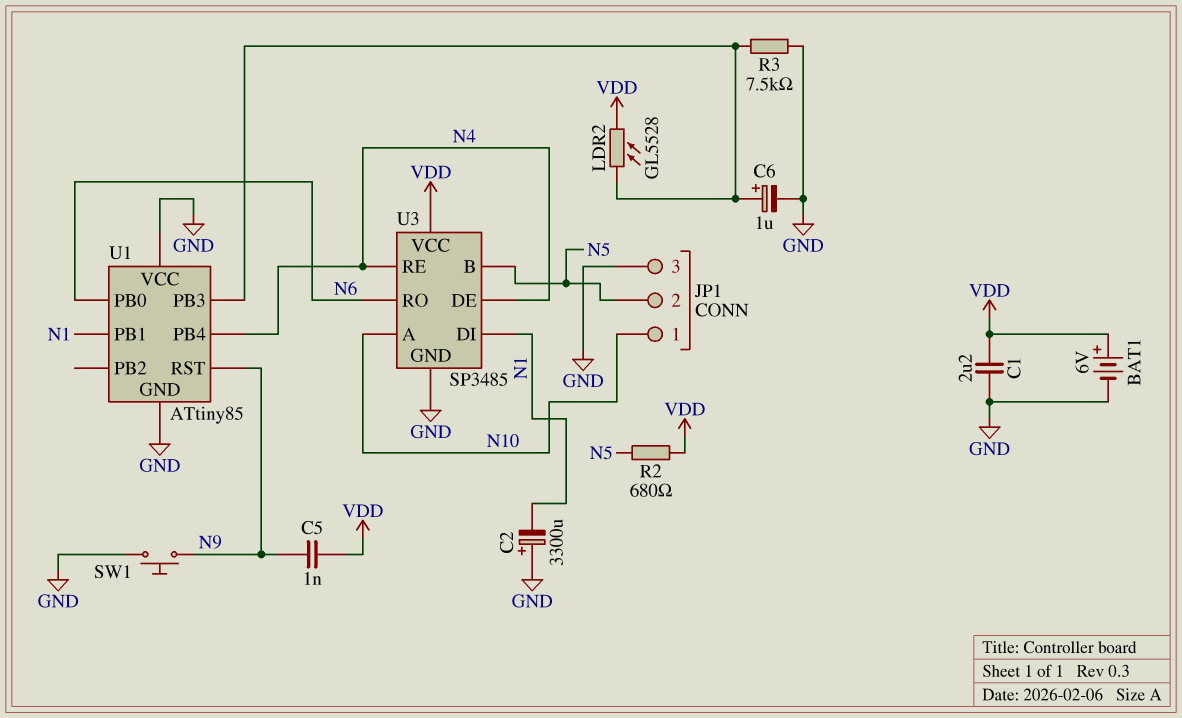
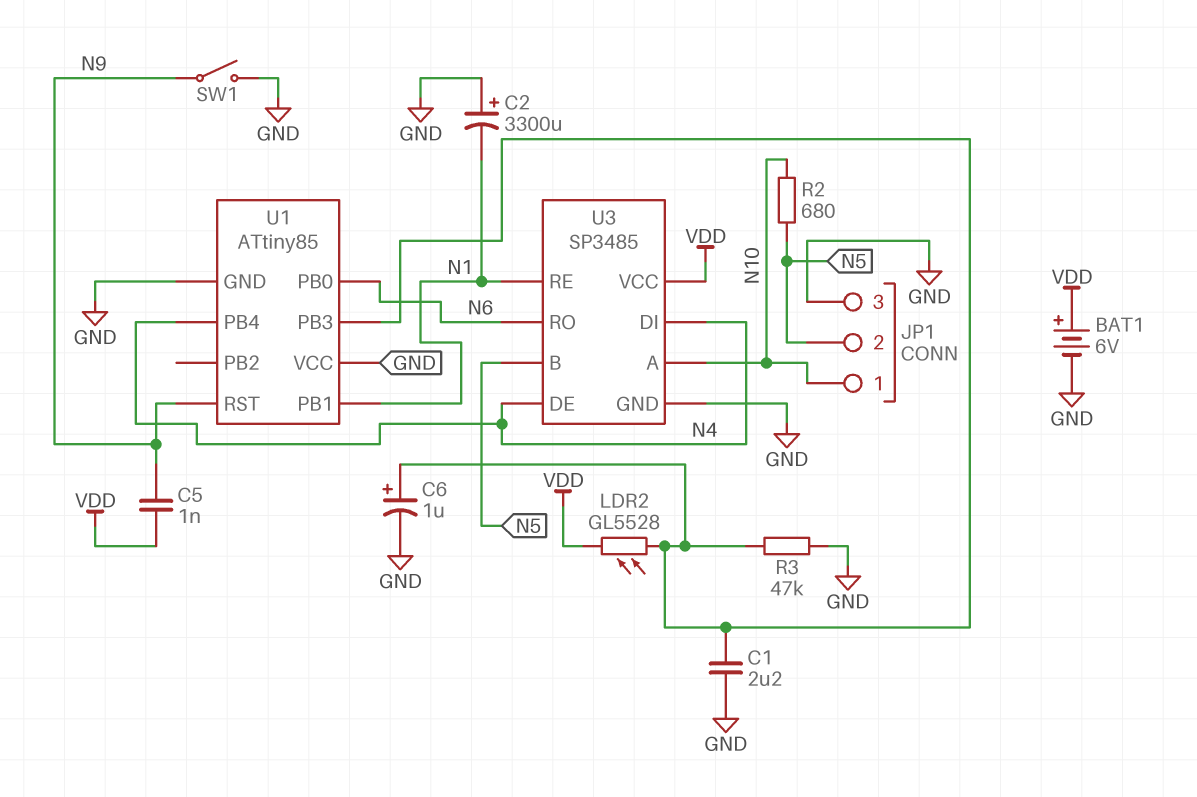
C1: 2.2uF (GND, VDD) -> 2.2uF (GND, U1/PB3)
R2: 680 (N5, VDD) -> 680 (N5, N10)
R3: 7.5k (GND, U1/PB3) -> 47k (GND, U1/PB3)
SW1: button (GND, N9) -> switch (GND, N9)
U3 pin DI: N1 -> N4
U3 pin RE: N4 -> N1

